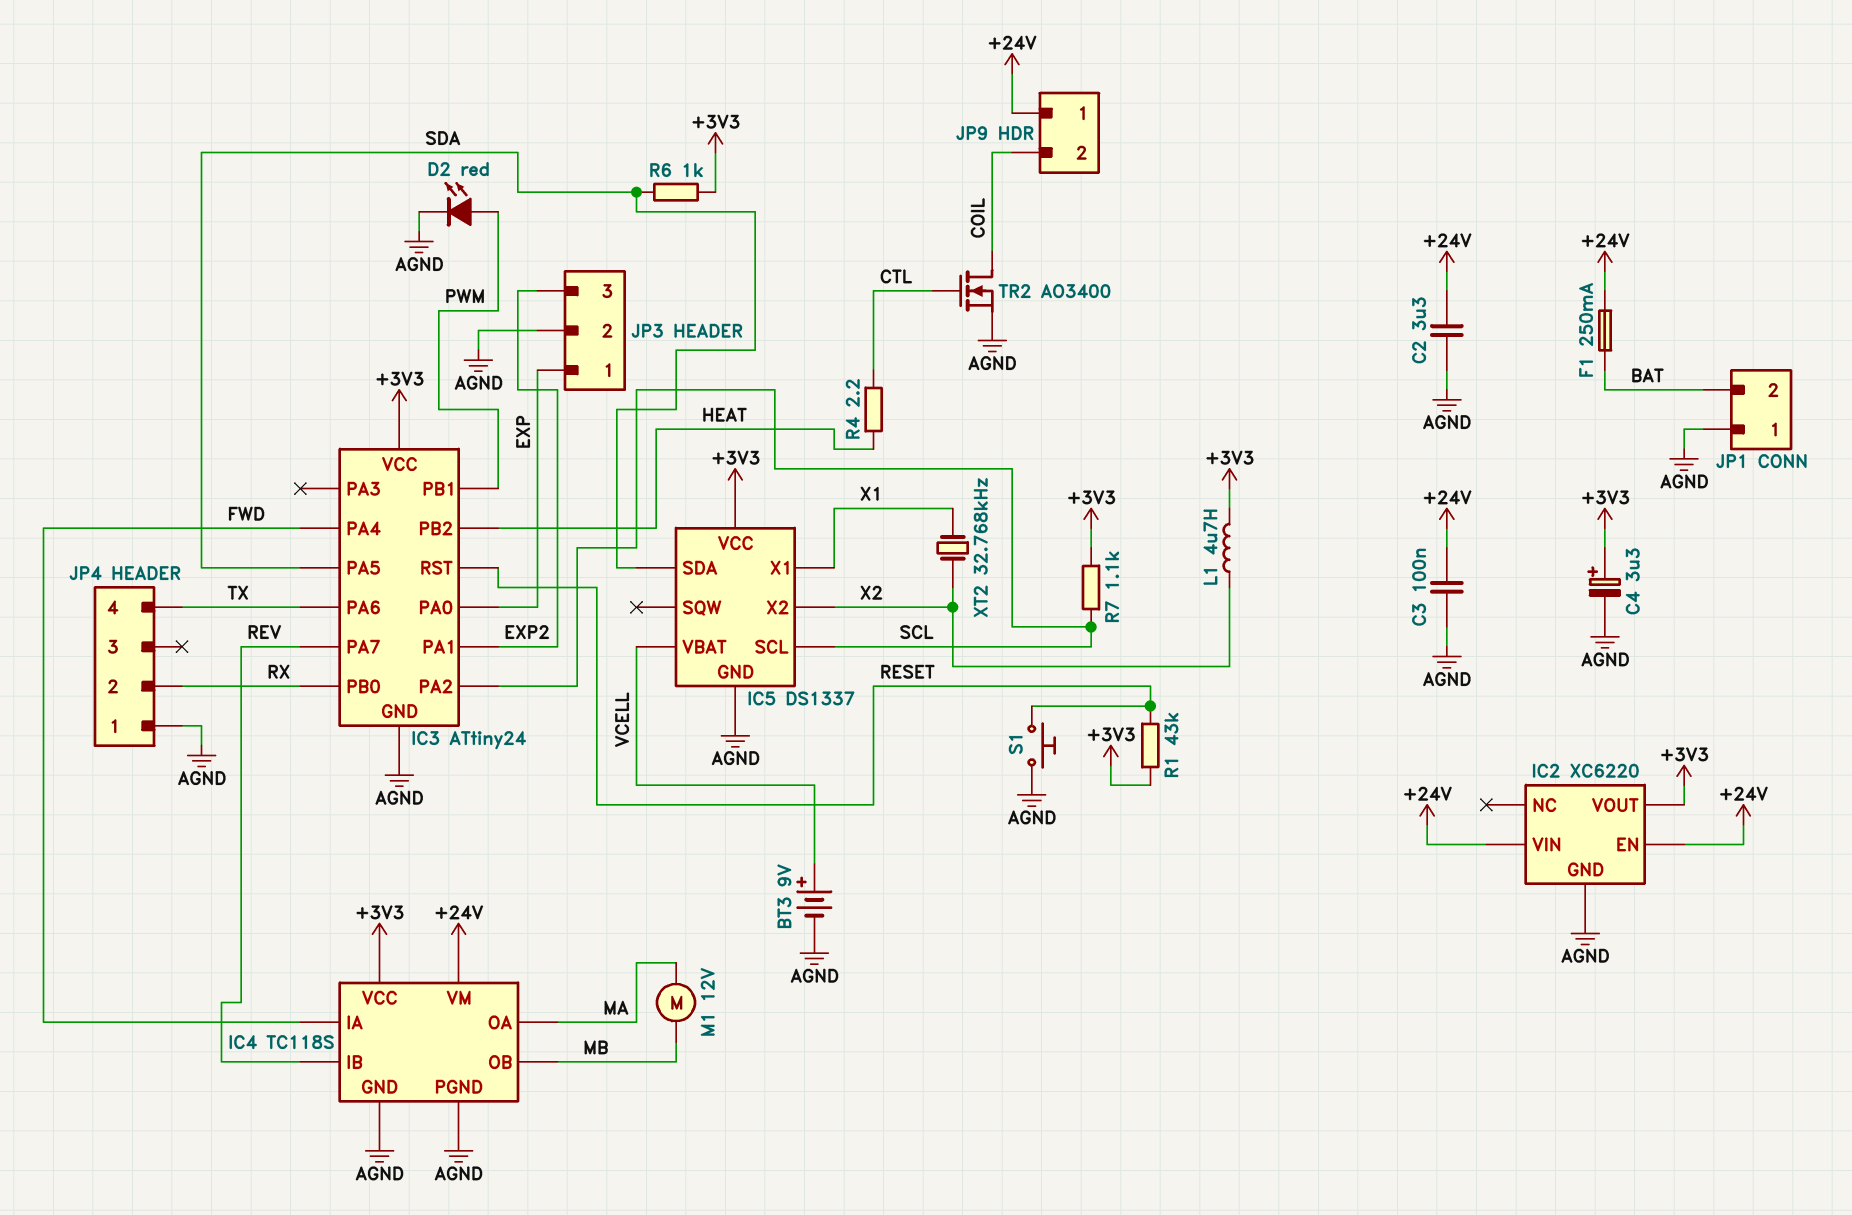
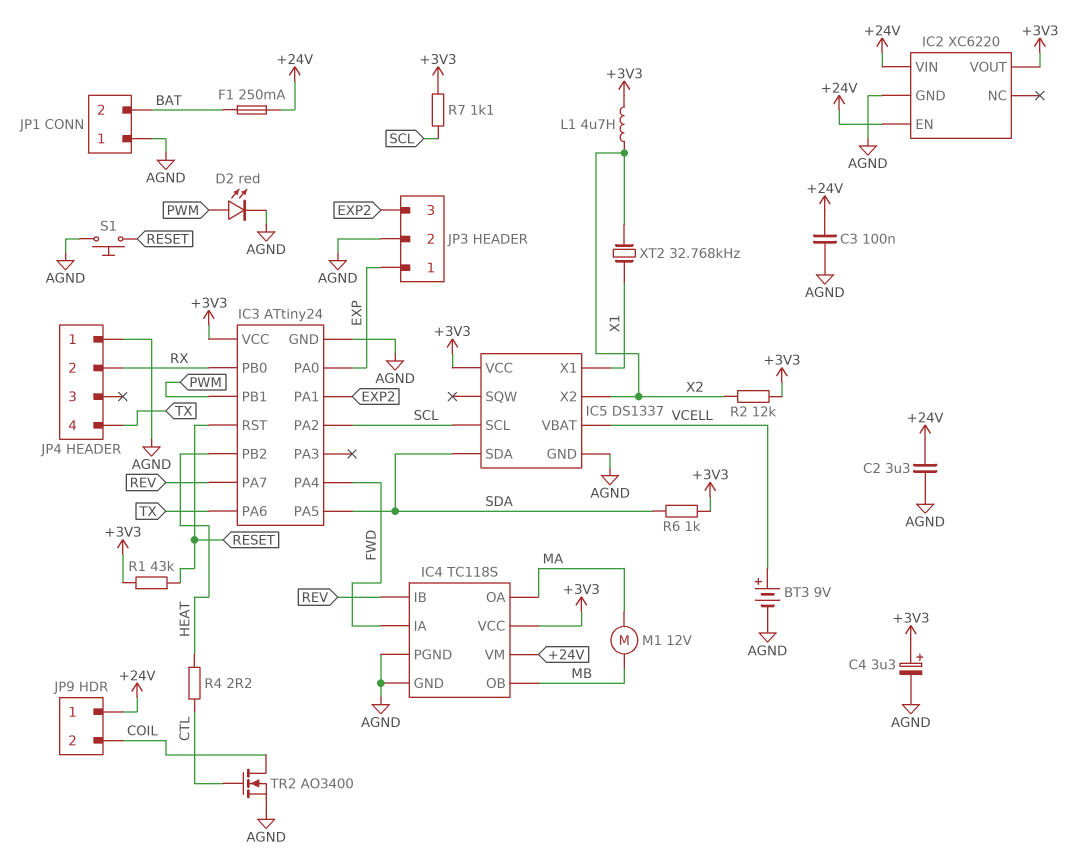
R2: none -> 12k (+3V3, X2)

